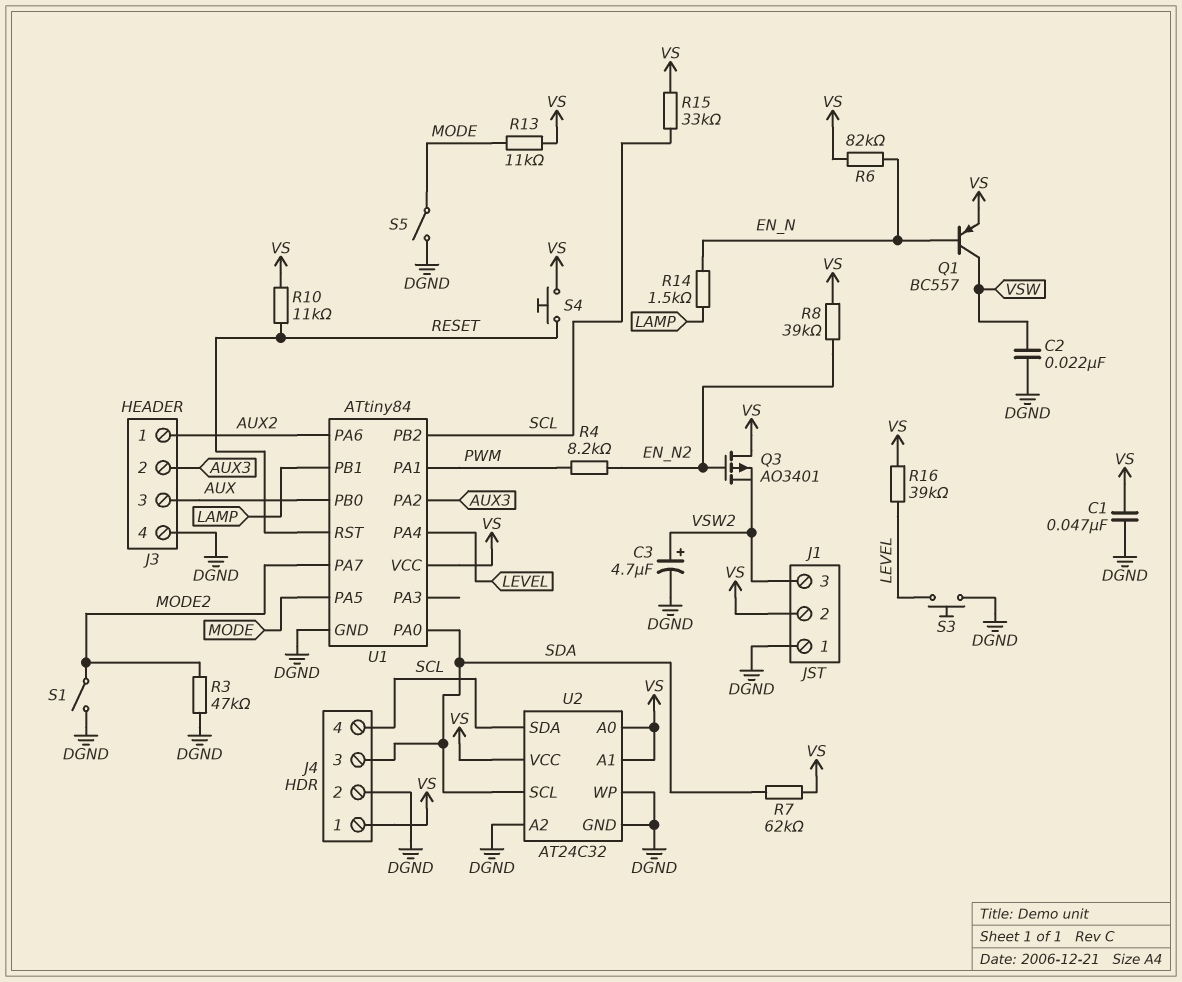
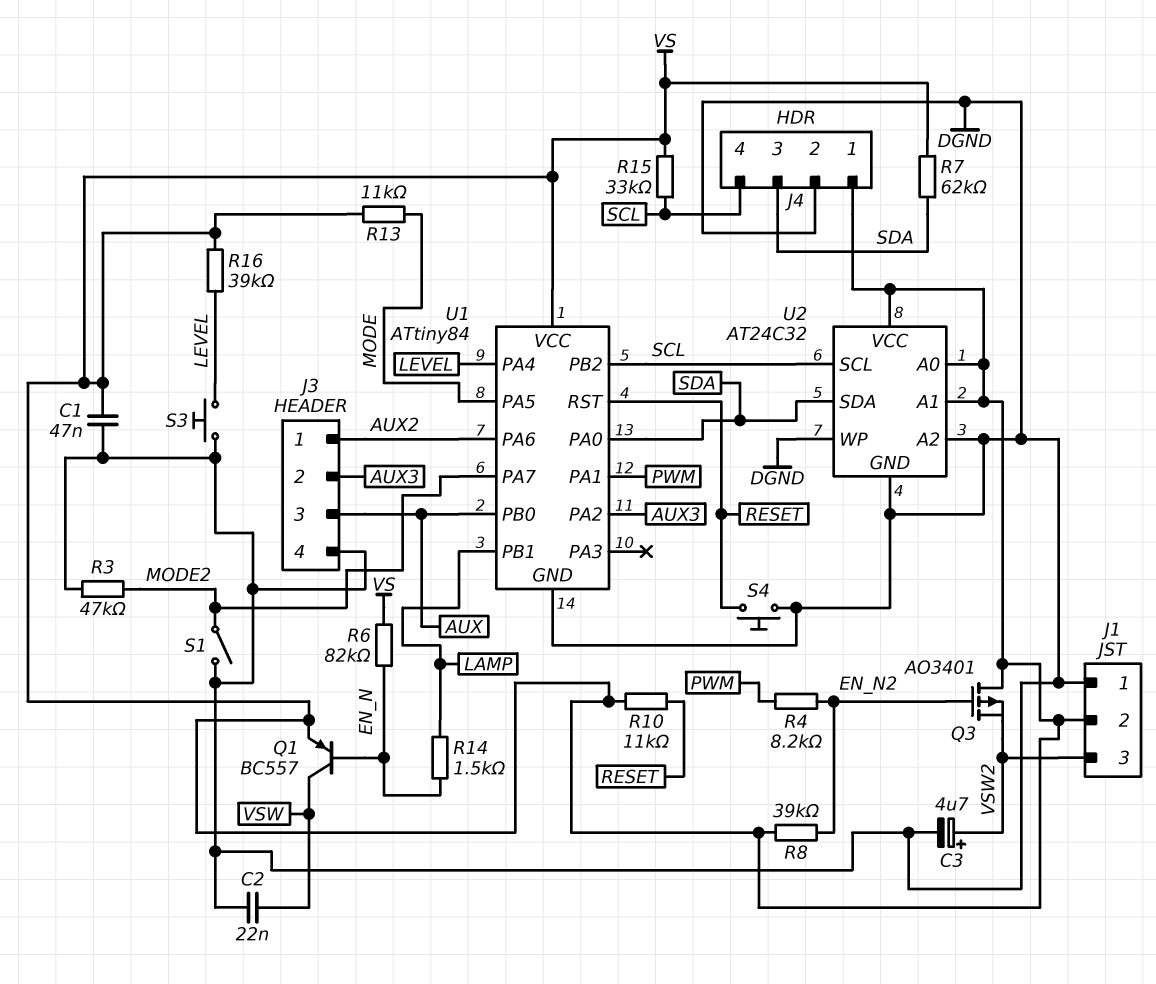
S4: button (RESET, VS) -> button (DGND, RESET)
S5: switch (DGND, MODE) -> none
U2 pin SCL: SDA -> SCL
U2 pin SDA: SCL -> SDA

